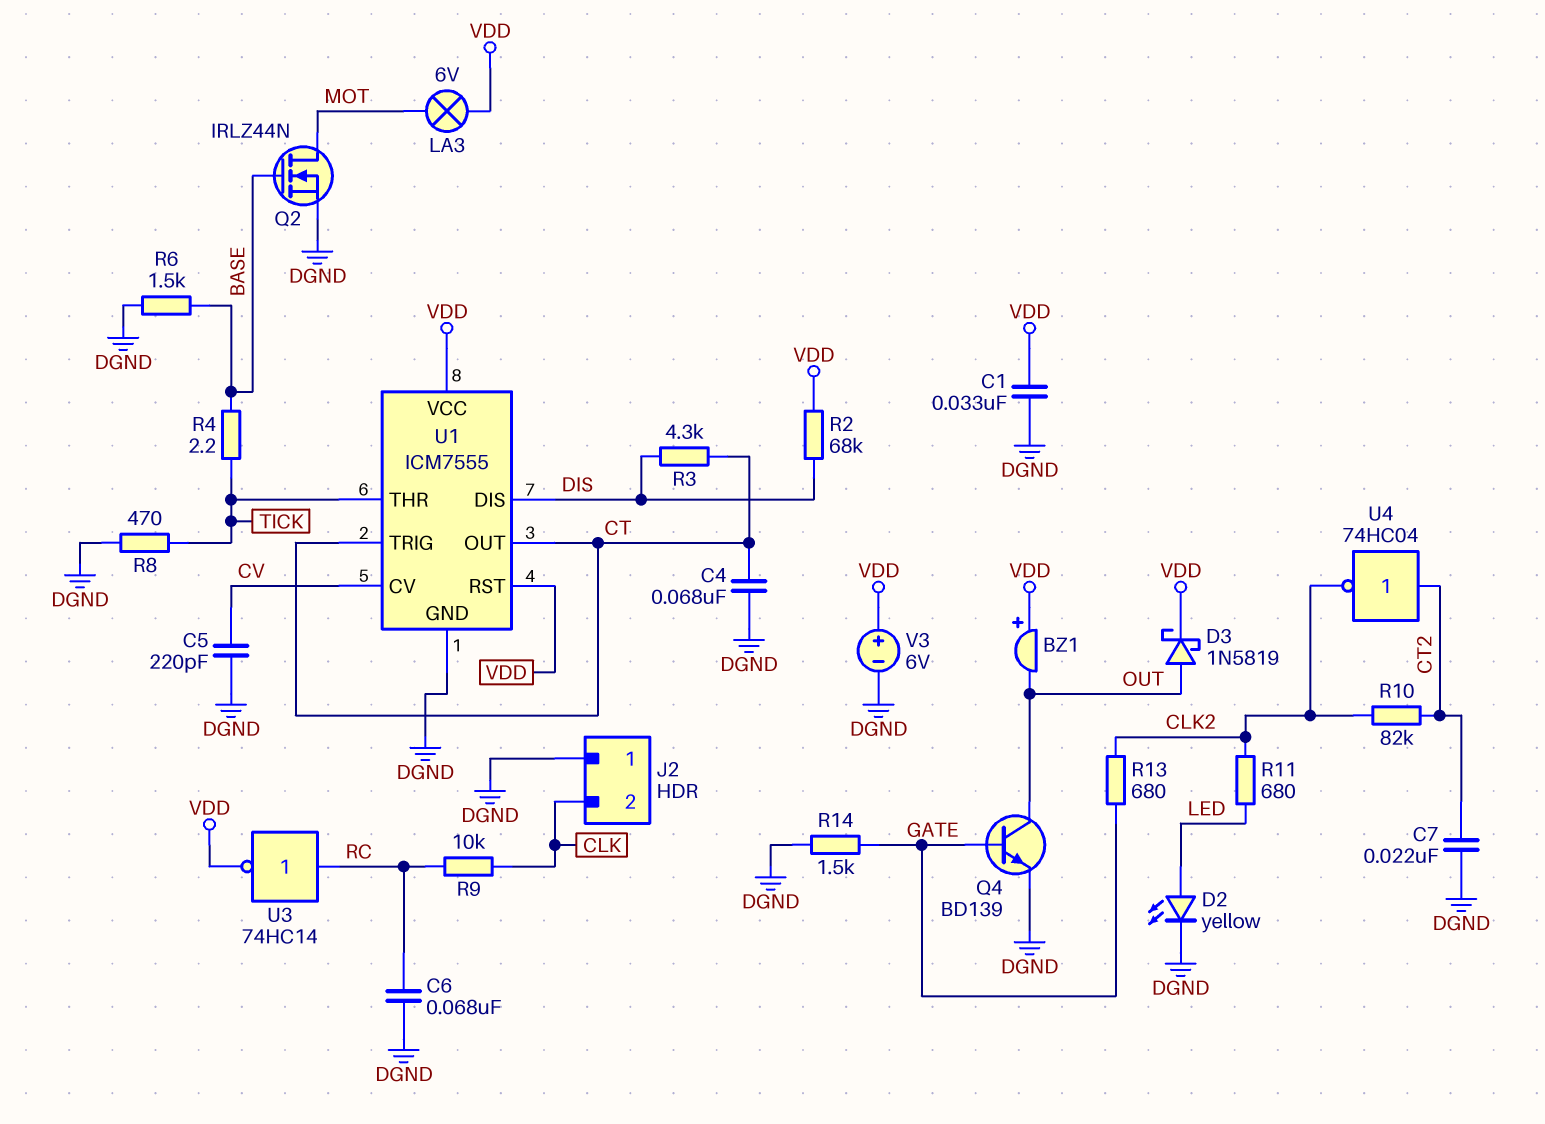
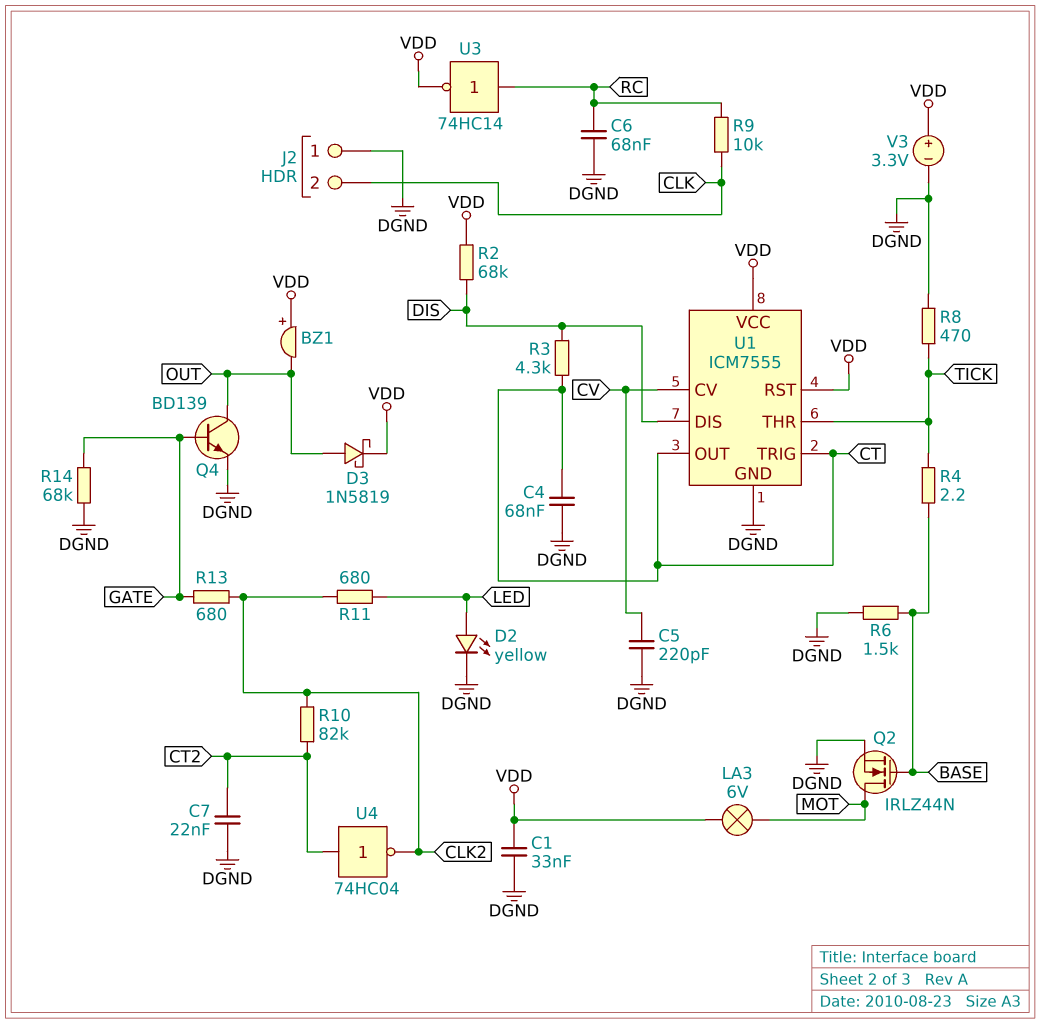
R14: 1.5k (DGND, GATE) -> 68k (DGND, GATE)
V3: 6V (plus VDD, minus DGND) -> 3.3V (plus VDD, minus DGND)

